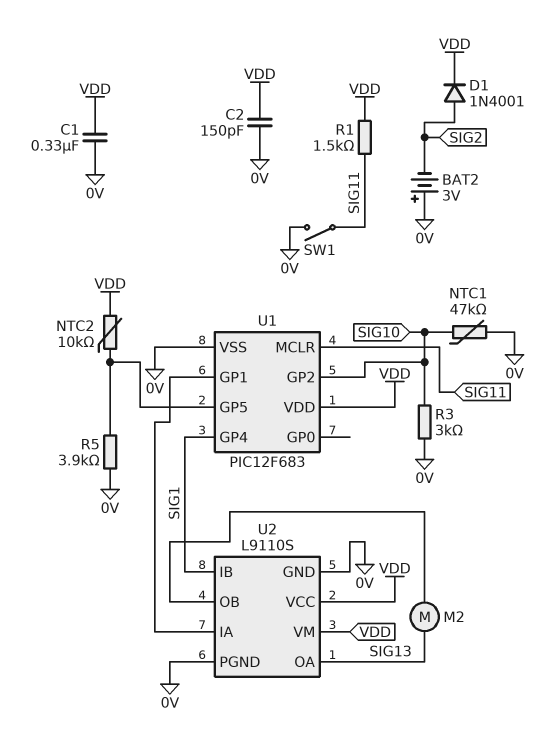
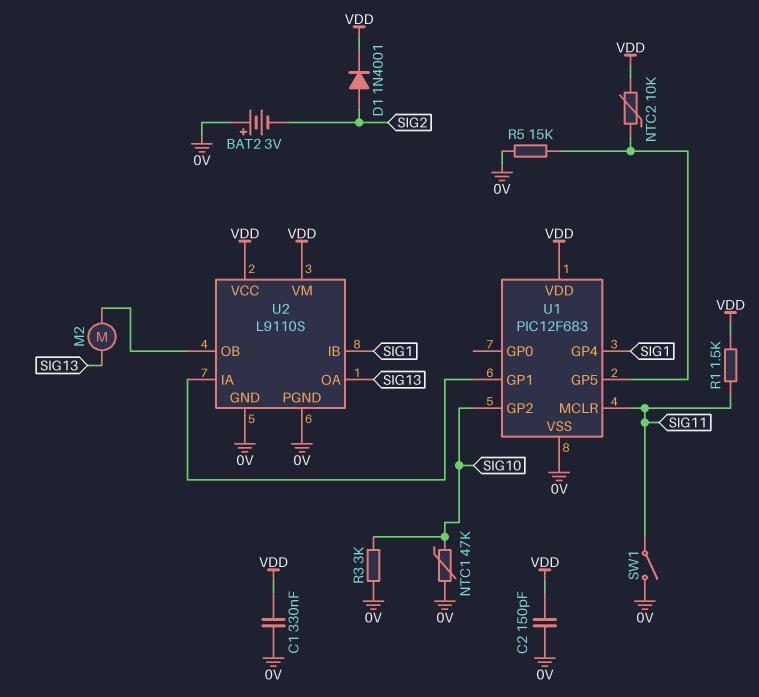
R5: 3.9k (0V, U1/GP5) -> 15k (0V, U1/GP5)

